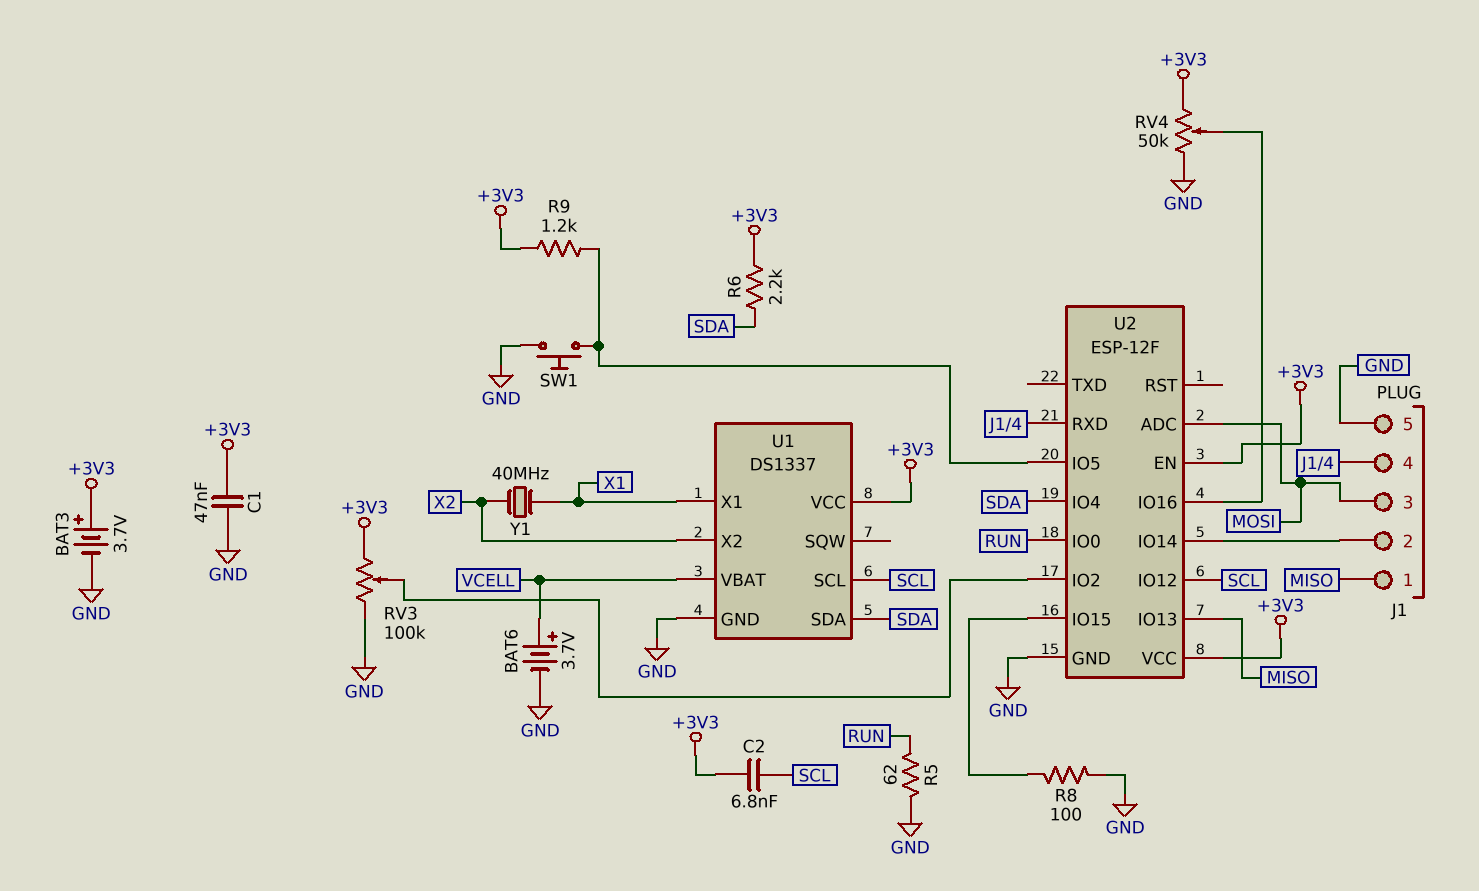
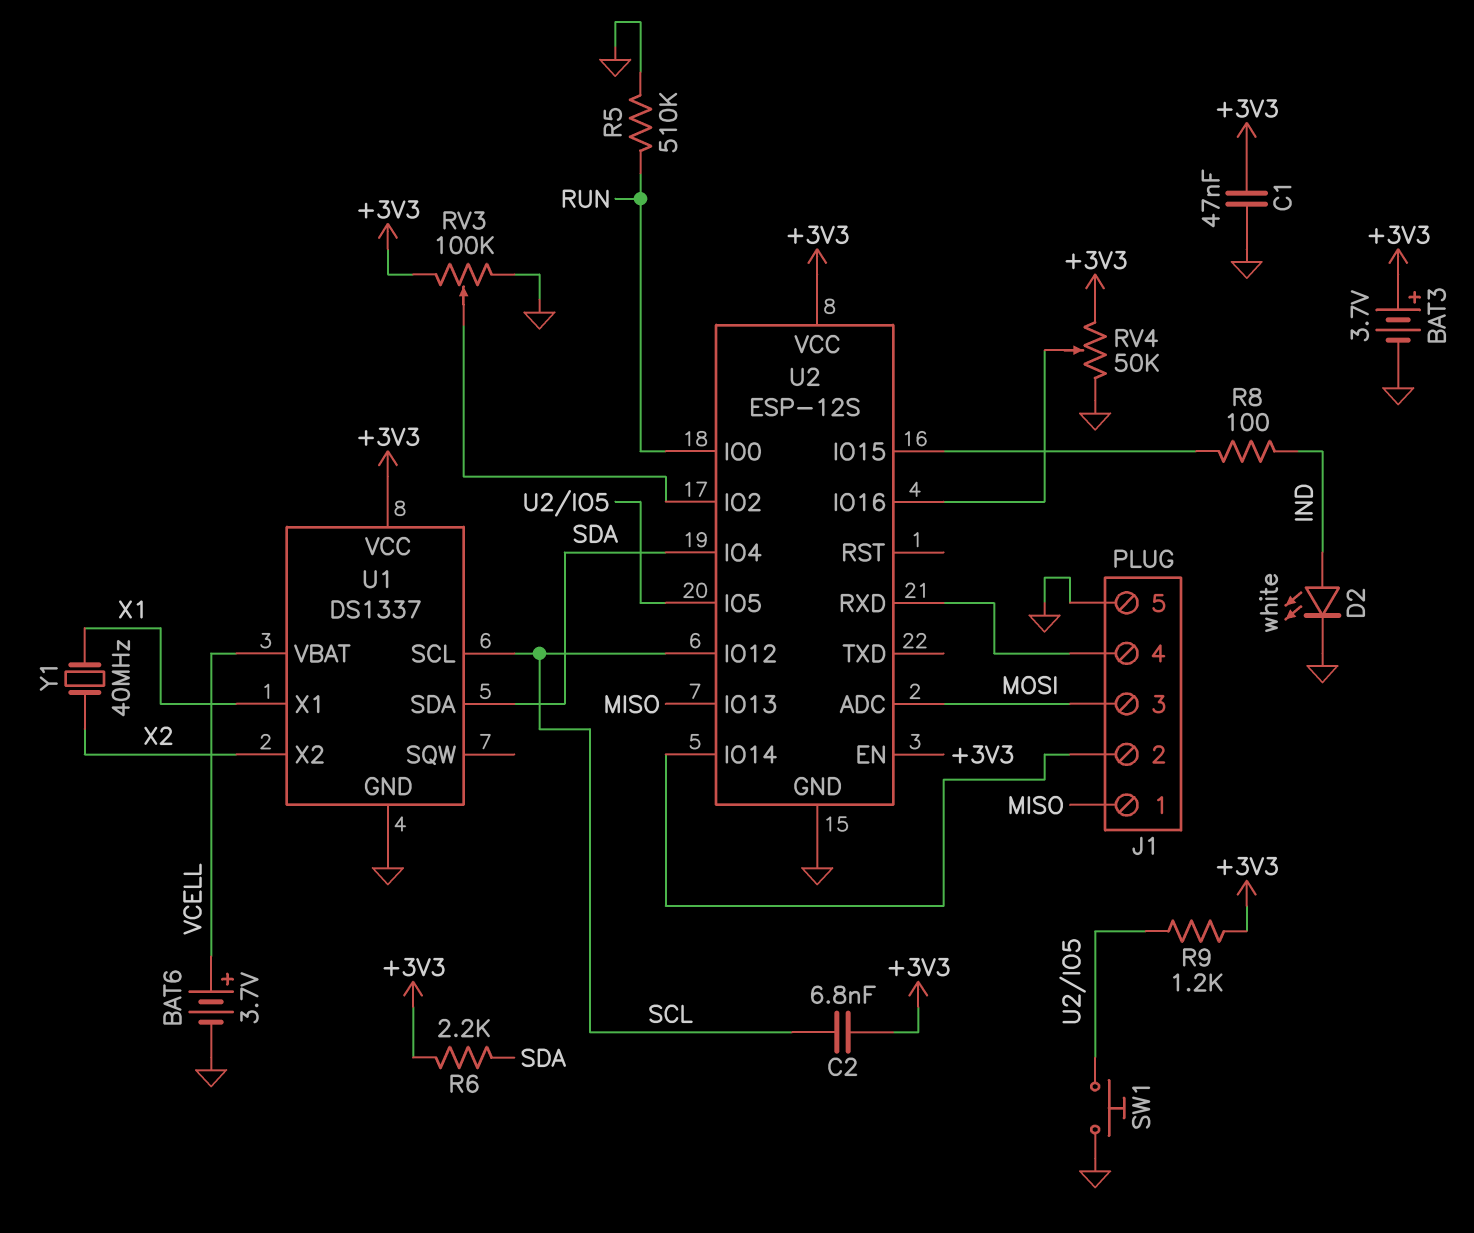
D2: none -> LED white (A IND, K GND)
R5: 62 (GND, RUN) -> 510k (GND, RUN)
R8: 100 (GND, U2/IO15) -> 100 (IND, U2/IO15)
U2: ESP-12F -> ESP-12S

